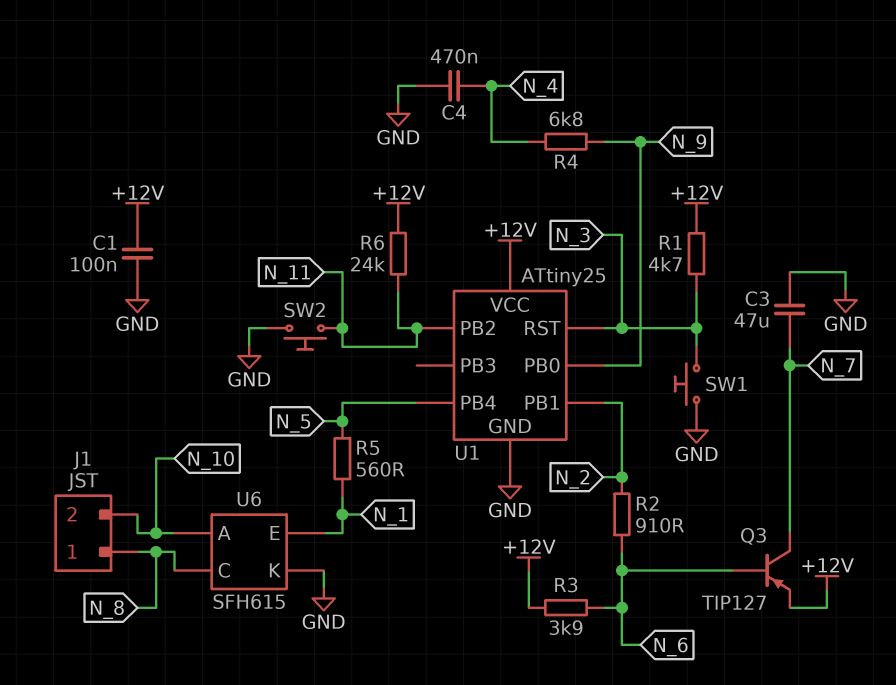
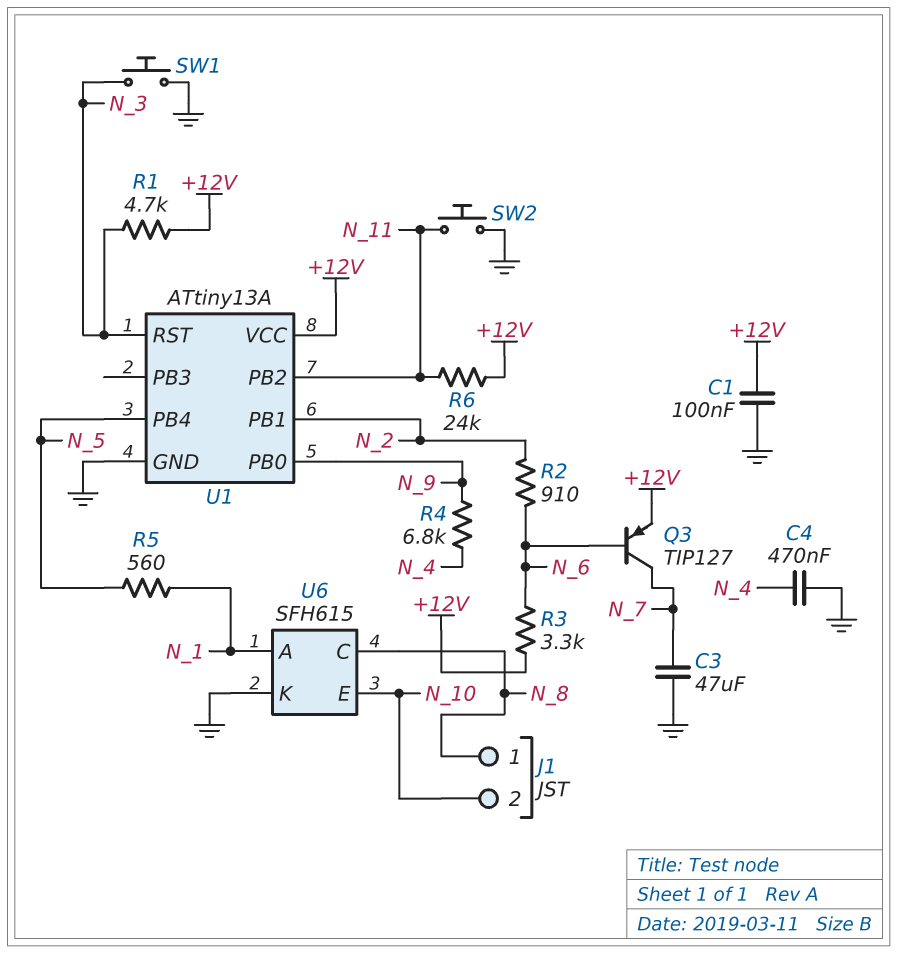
R3: 3.9k (+12V, N_6) -> 3.3k (+12V, N_6)
U1: ATtiny25 -> ATtiny13A
U6 pin A: N_10 -> N_1
U6 pin E: N_1 -> N_10

